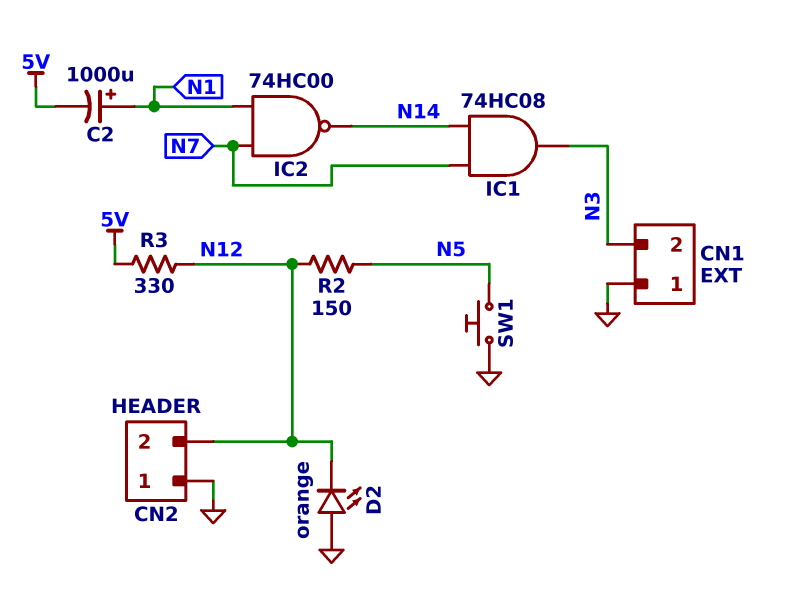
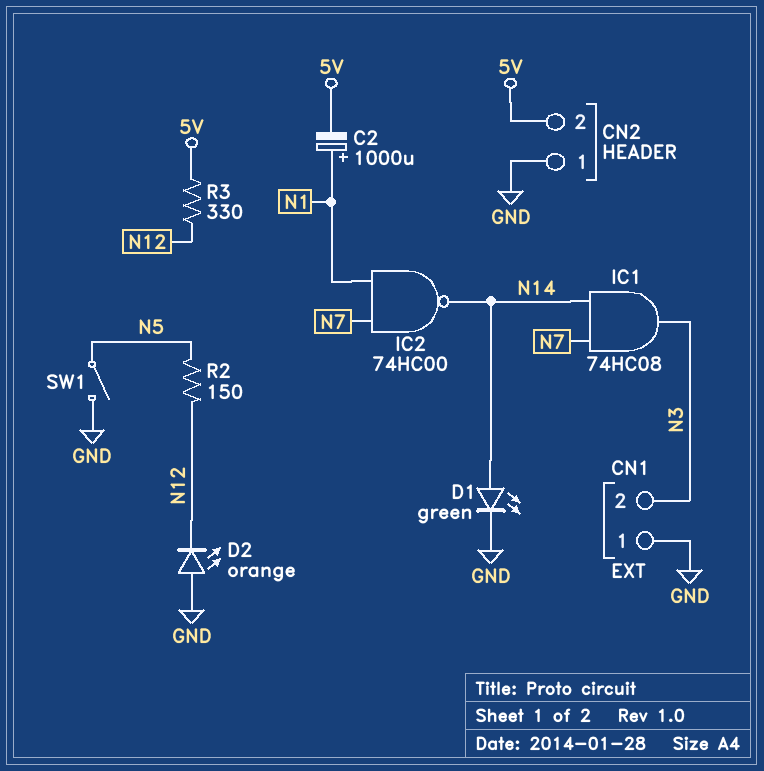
CN2 pin 2: N12 -> 5V
D1: none -> LED green (A N14, K GND)
SW1: button (GND, N5) -> switch (GND, N5)

